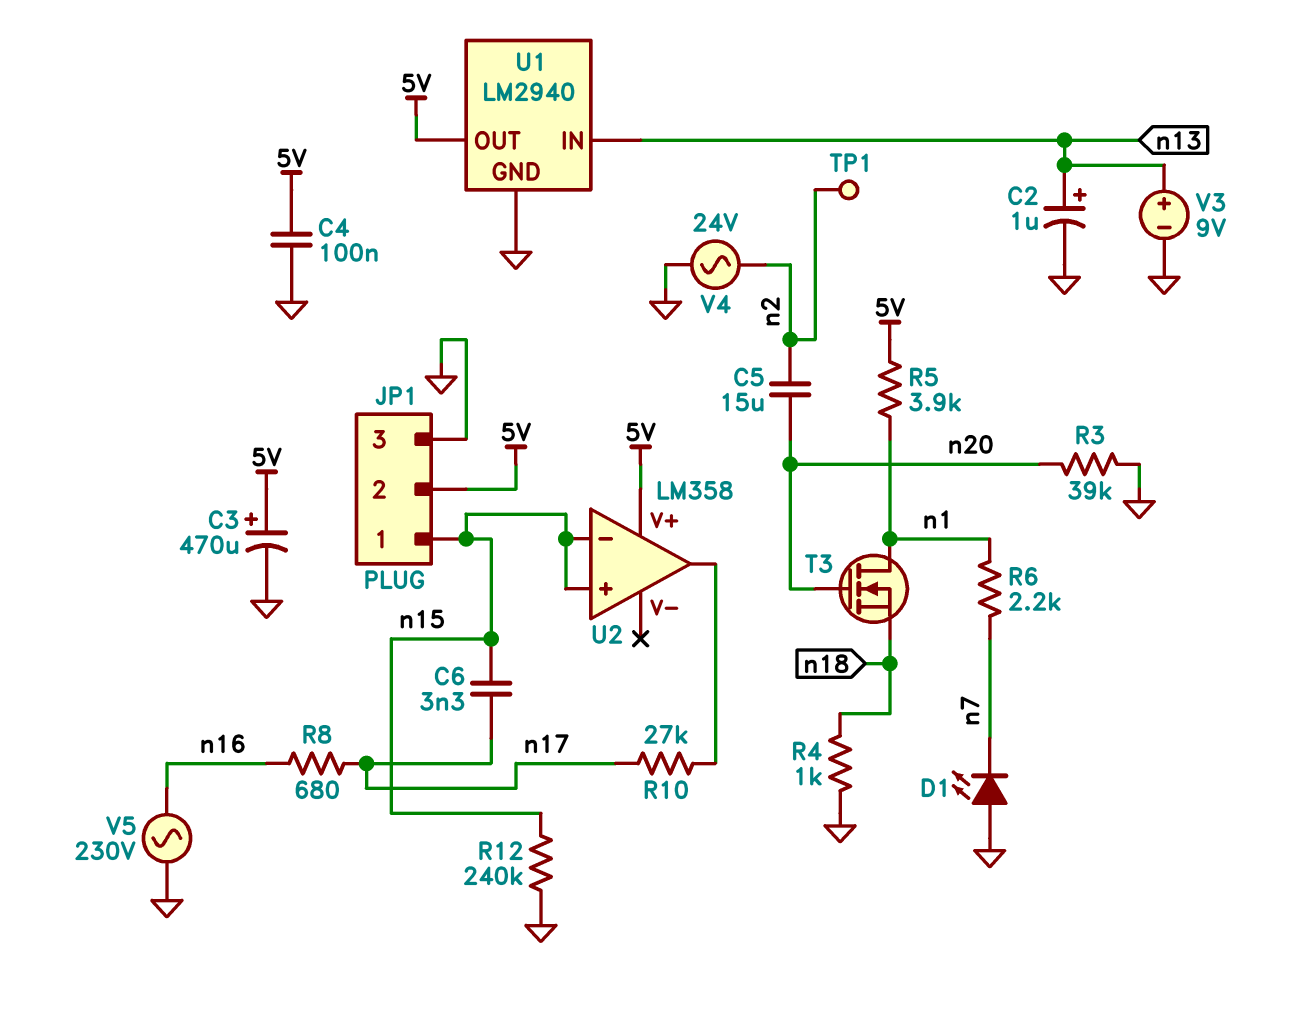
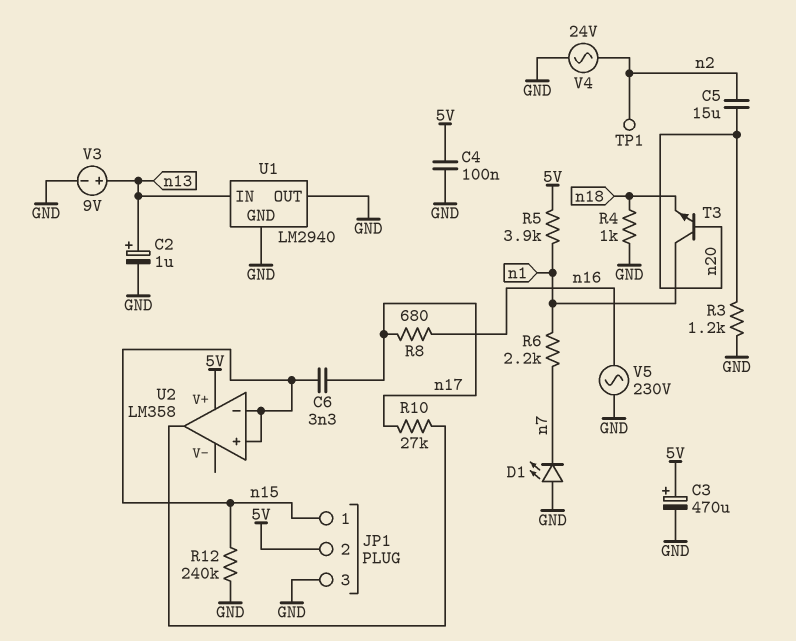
R3: 39k (GND, n20) -> 1.2k (GND, n20)
T3: NMOS (G n20, D n1, S n18) -> NPN (B n20, C n1, E n18)
U1 pin OUT: 5V -> GND

